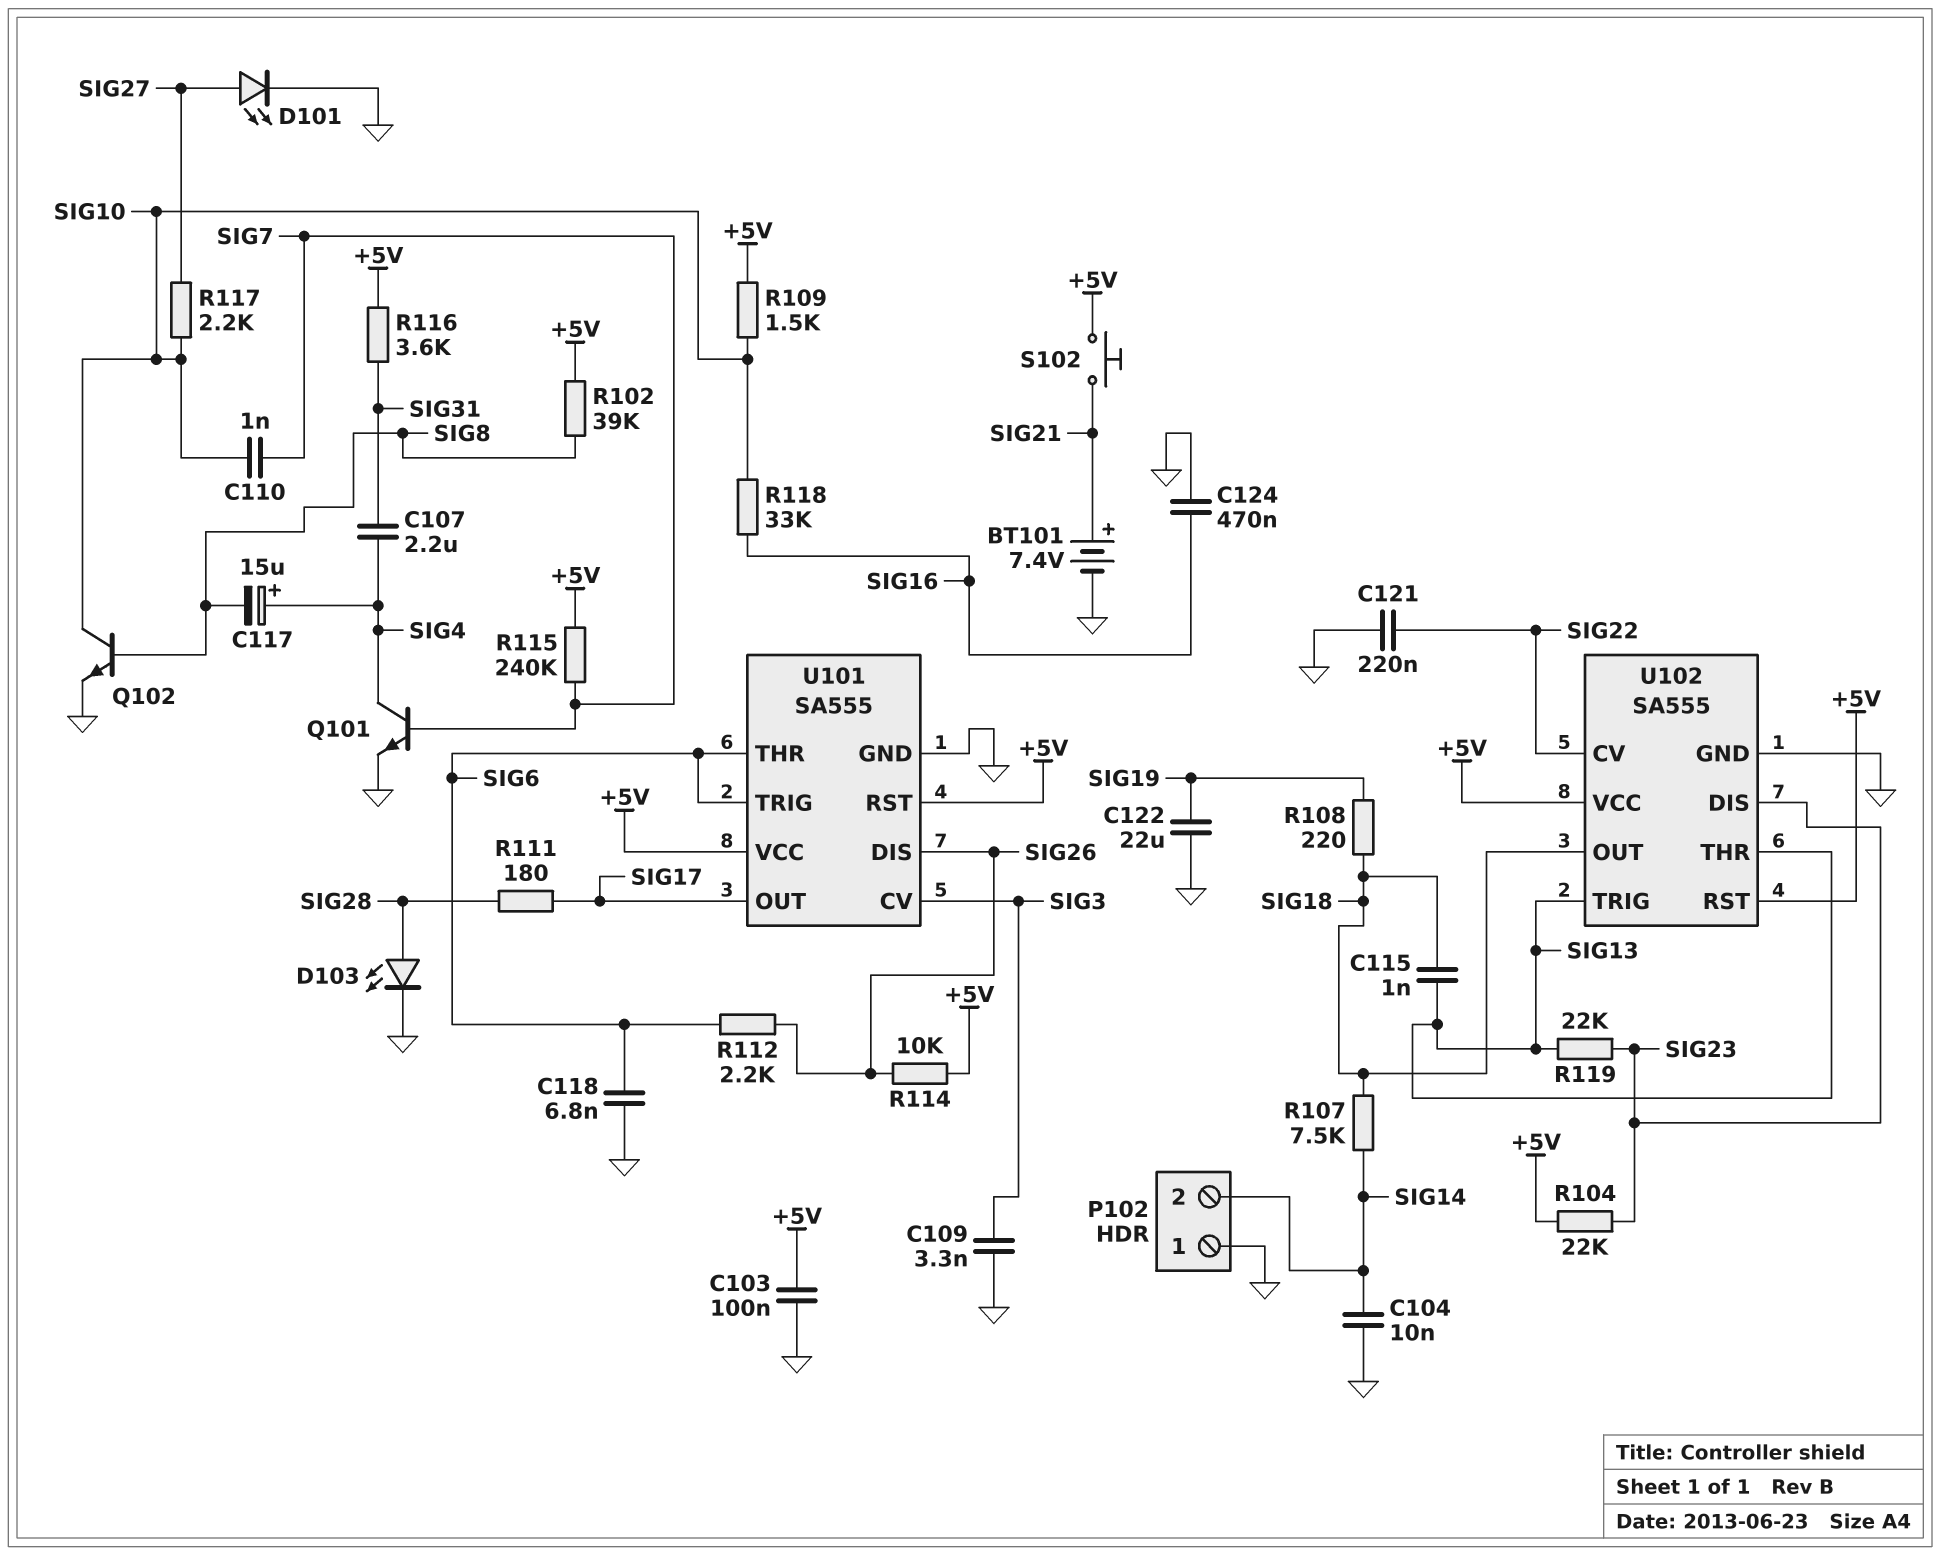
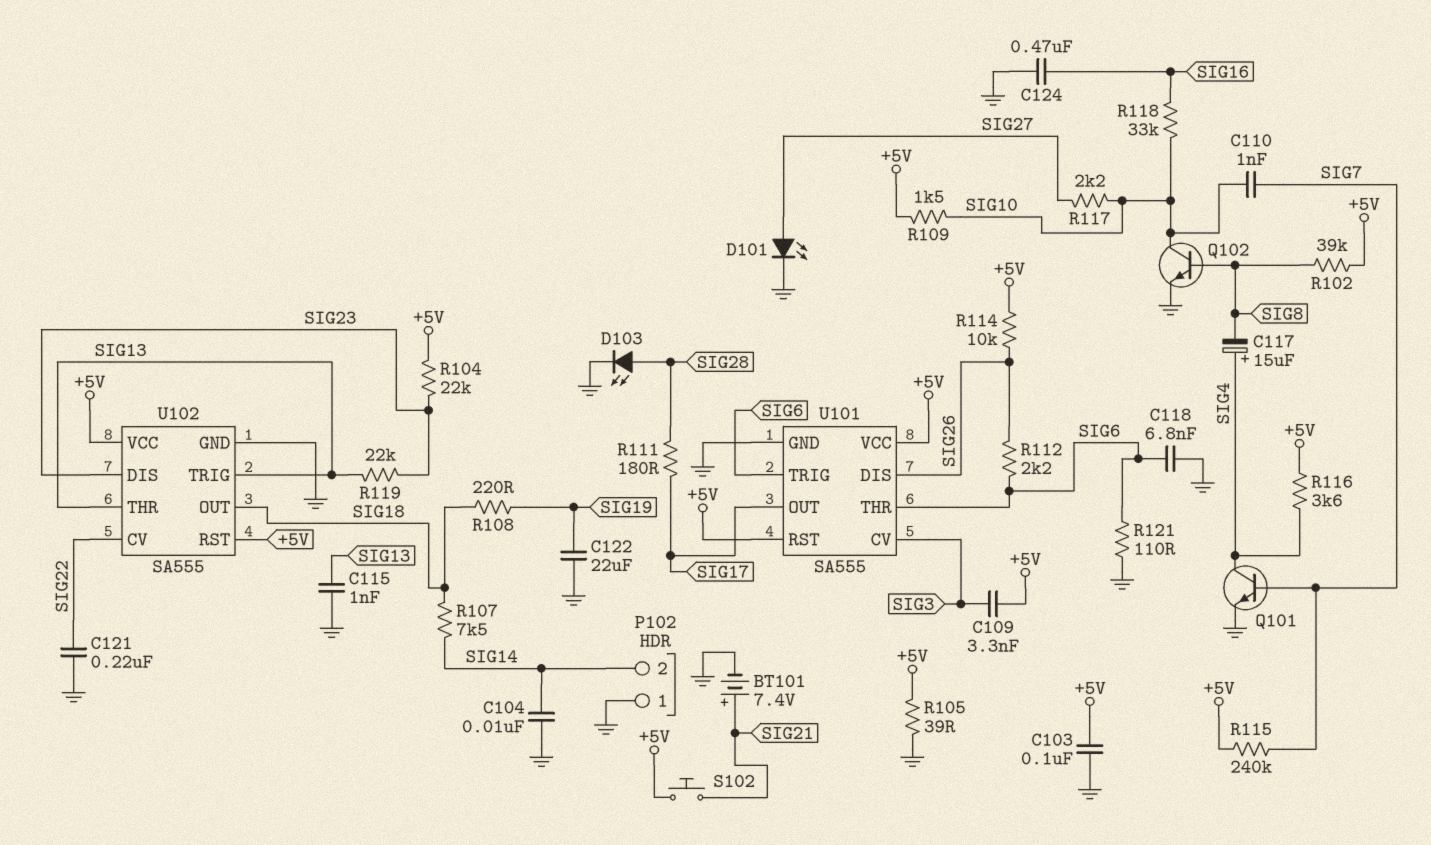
C107: 2.2uF (SIG4, SIG31) -> none
C109: 3.3nF (GND, SIG3) -> 3.3nF (+5V, SIG3)
C115: 1nF (SIG13, SIG18) -> 1nF (GND, SIG13)
R105: none -> 39 (+5V, GND)
R116: 3.6k (+5V, SIG31) -> 3.6k (+5V, SIG4)
R121: none -> 110 (GND, SIG6)

